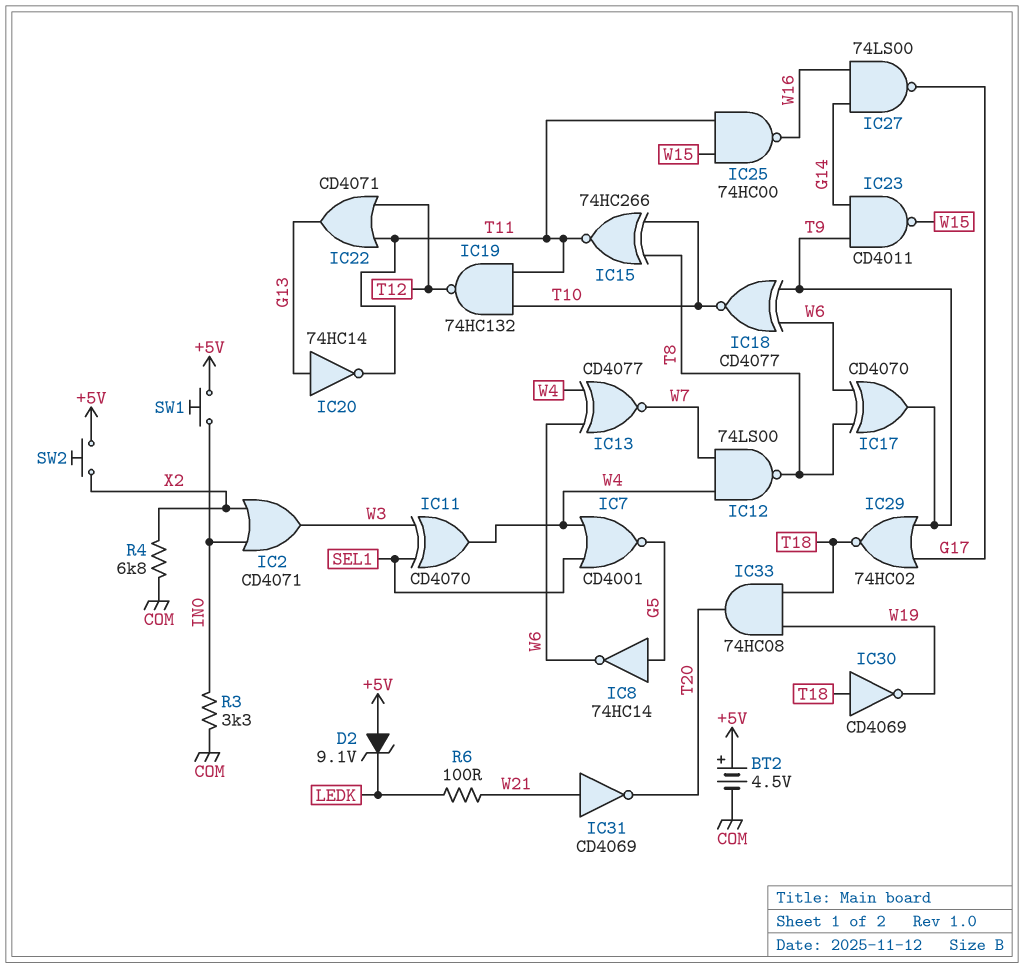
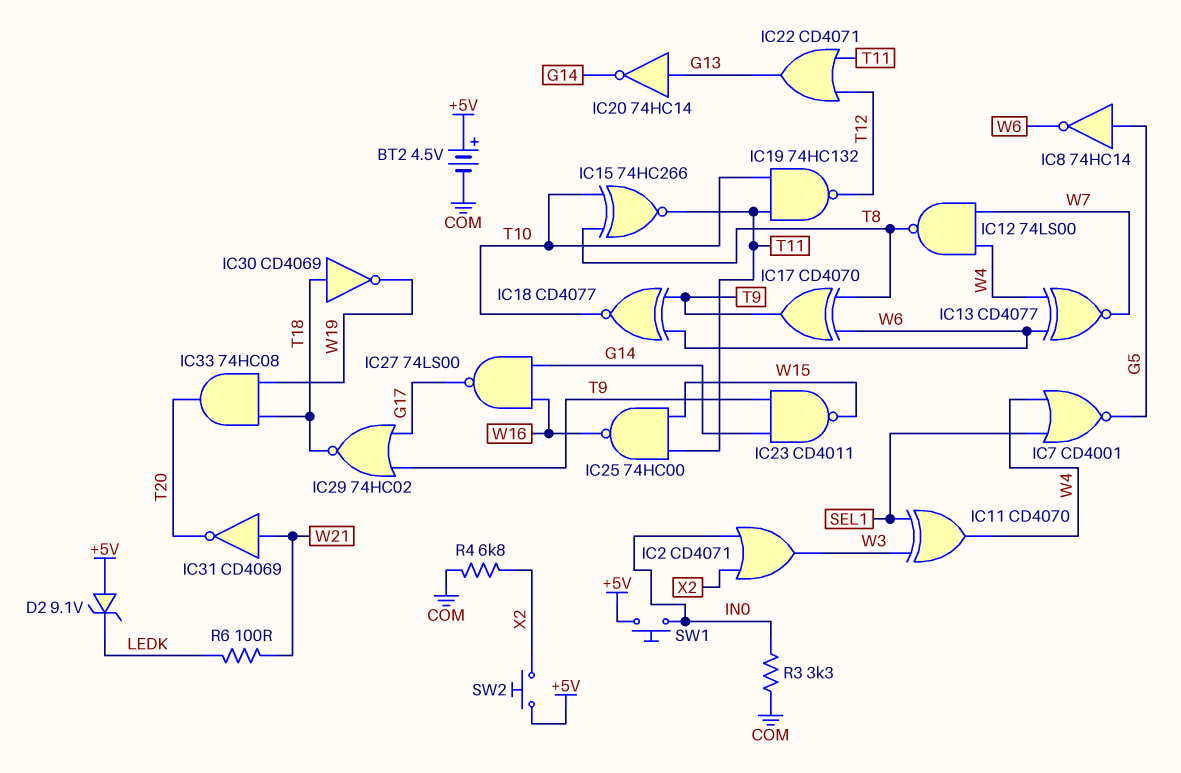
IC20: NOT 74HC14 (in G13, out T11) -> NOT 74HC14 (in G13, out G14)

